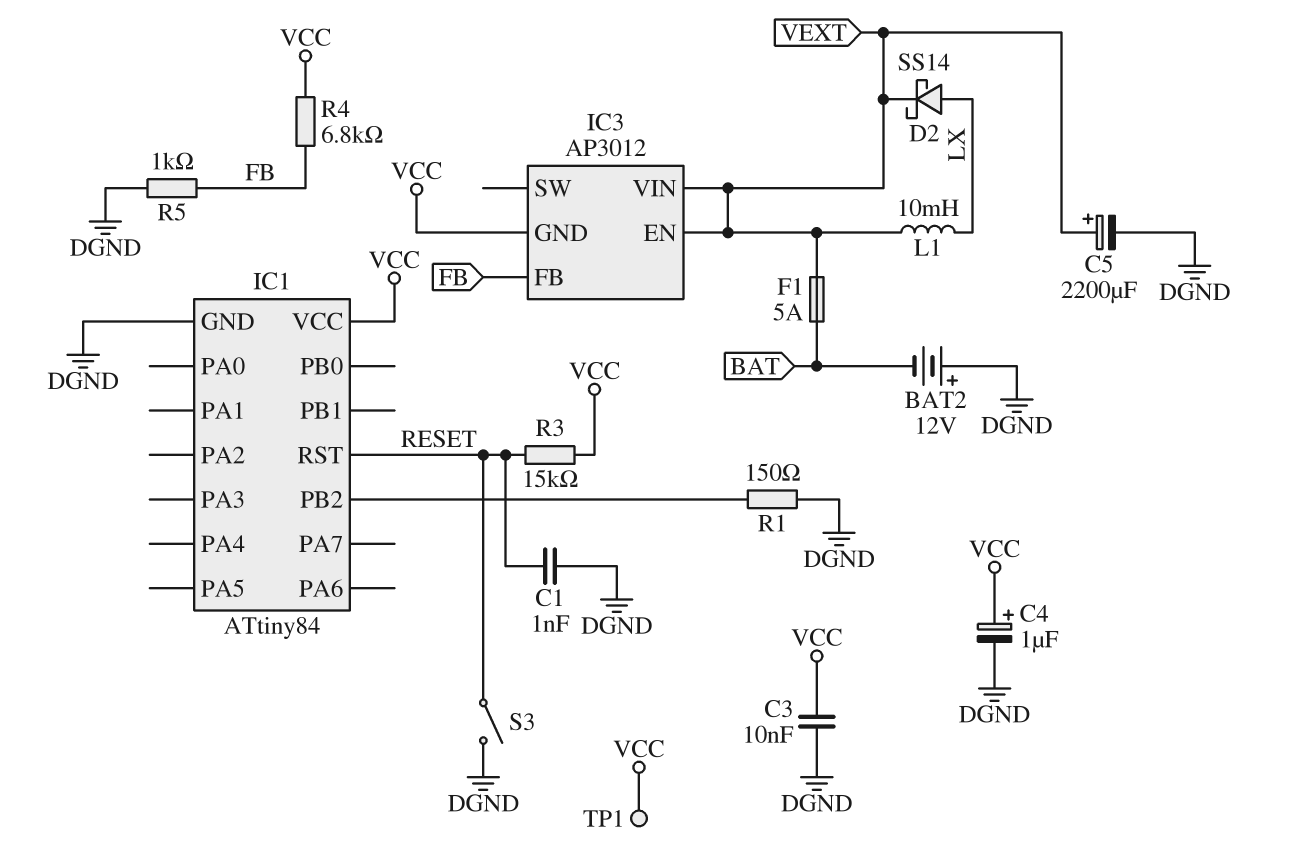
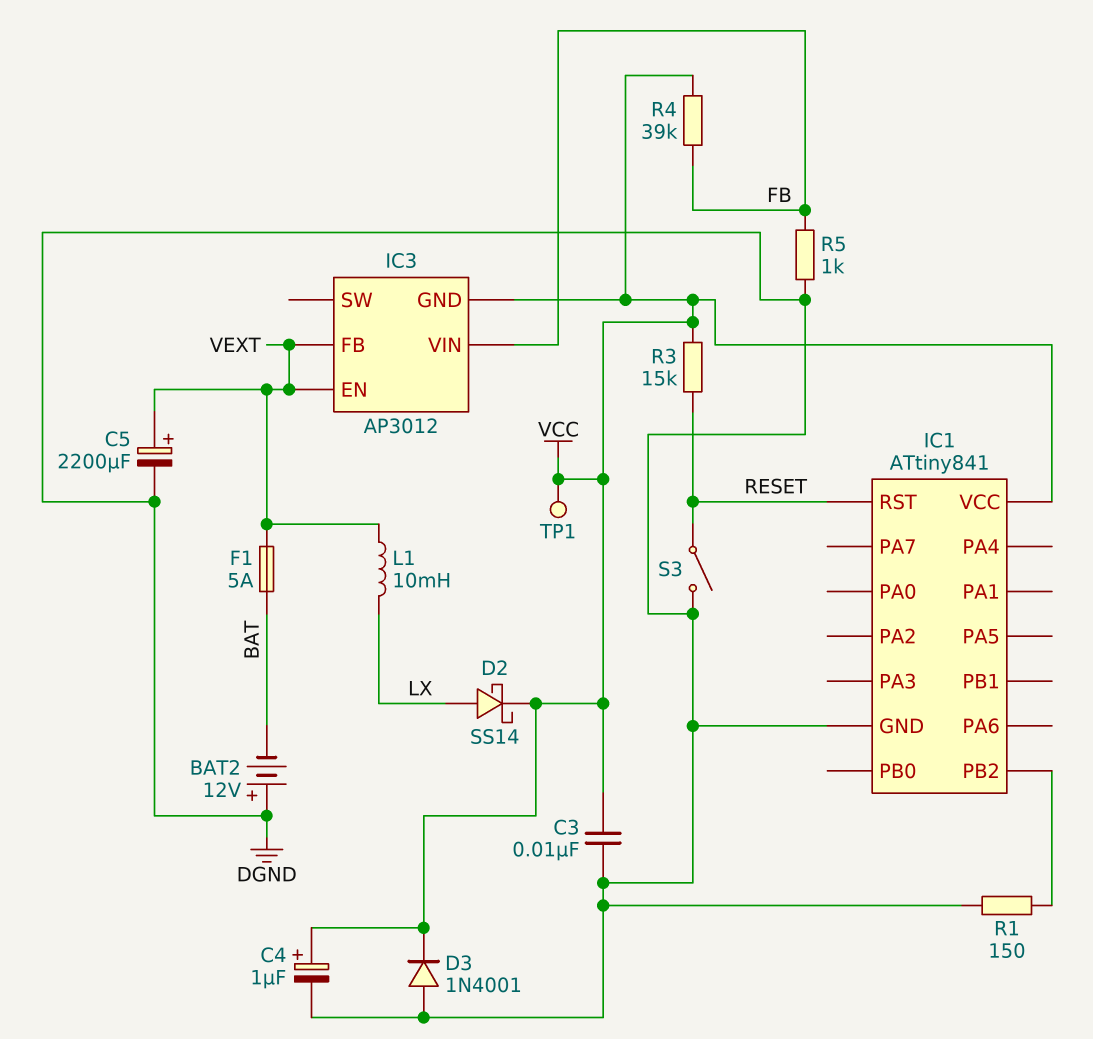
C1: 1nF (DGND, RESET) -> none
D2: schottky SS14 (A LX, K VEXT) -> schottky SS14 (A LX, K VCC)
D3: none -> diode 1N4001 (A DGND, K VCC)
IC1: ATtiny84 -> ATtiny841
IC3 pin FB: FB -> VEXT
IC3 pin VIN: VEXT -> FB
R4: 6.8k (FB, VCC) -> 39k (FB, VCC)

